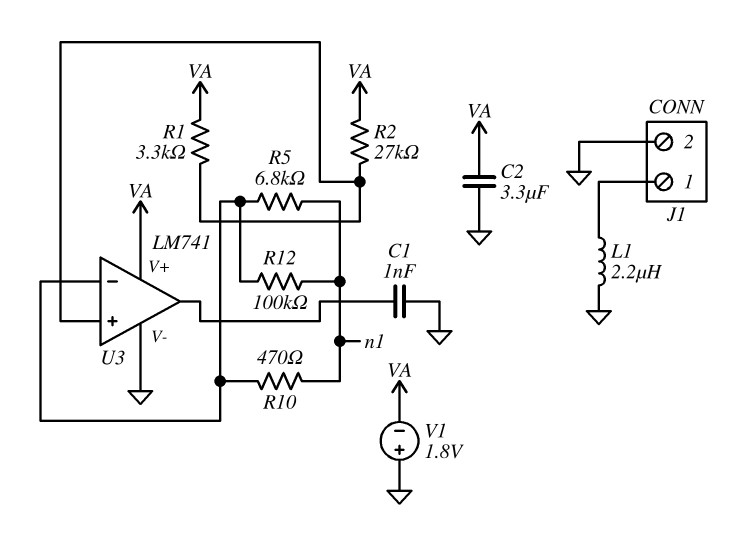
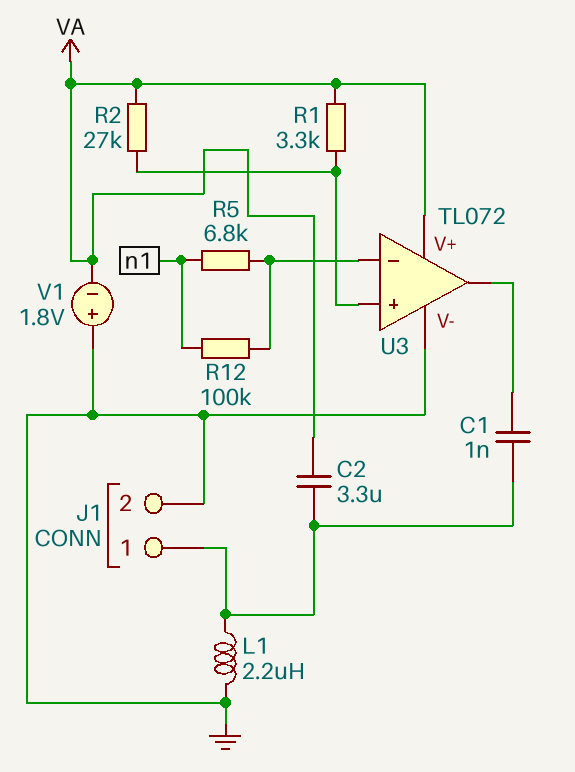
C1: 1nF (GND, U3/out) -> 1nF (J1/1, U3/out)
C2: 3.3uF (GND, VA) -> 3.3uF (J1/1, VA)
R10: 470 (U3/in-, n1) -> none
U3: LM741 -> TL072

